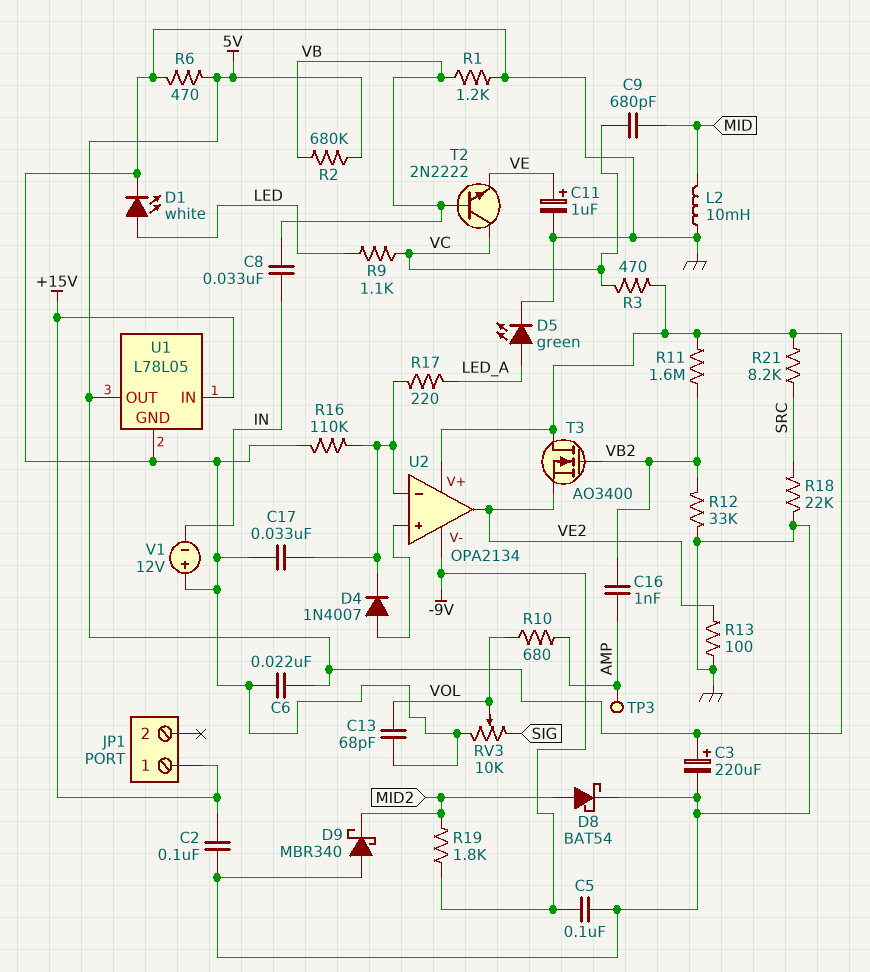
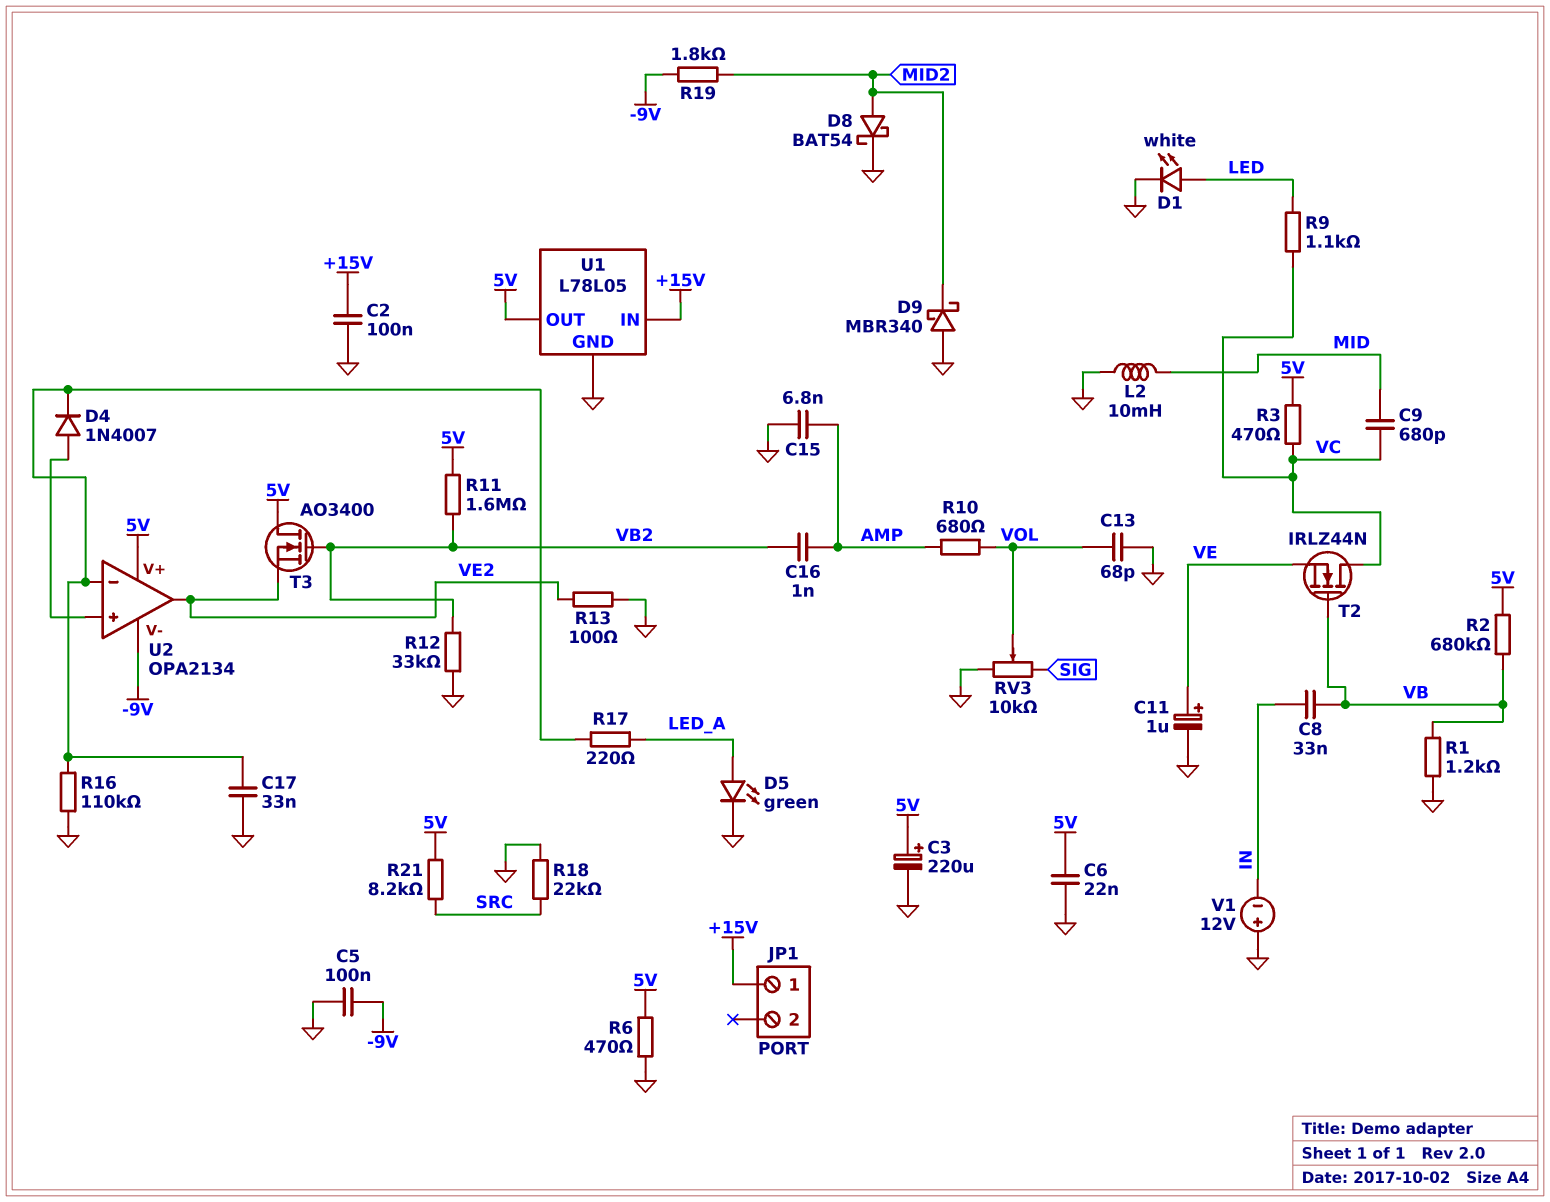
C15: none -> 6.8nF (AMP, GND)
T2: NPN 2N2222 (B VB, C VC, E VE) -> NMOS IRLZ44N (G VB, D VC, S VE)
TP3: test point (AMP) -> none

